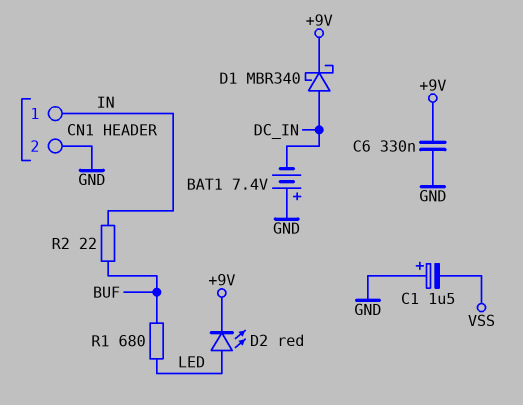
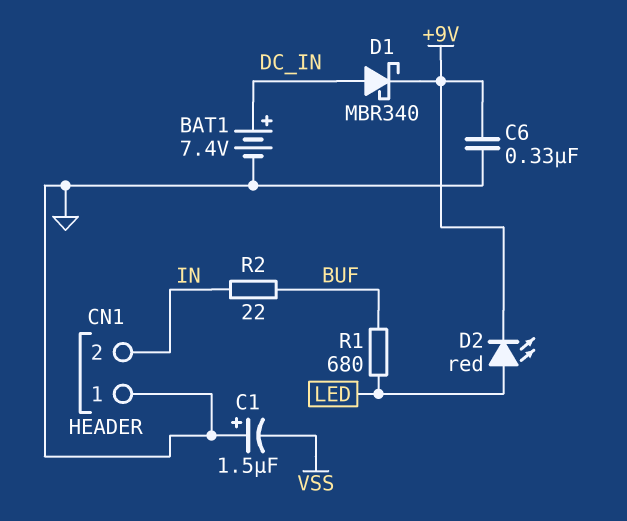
BAT1: 7.4V (plus GND, minus DC_IN) -> 7.4V (plus DC_IN, minus GND)
CN1 pin 1: IN -> GND
CN1 pin 2: GND -> IN

